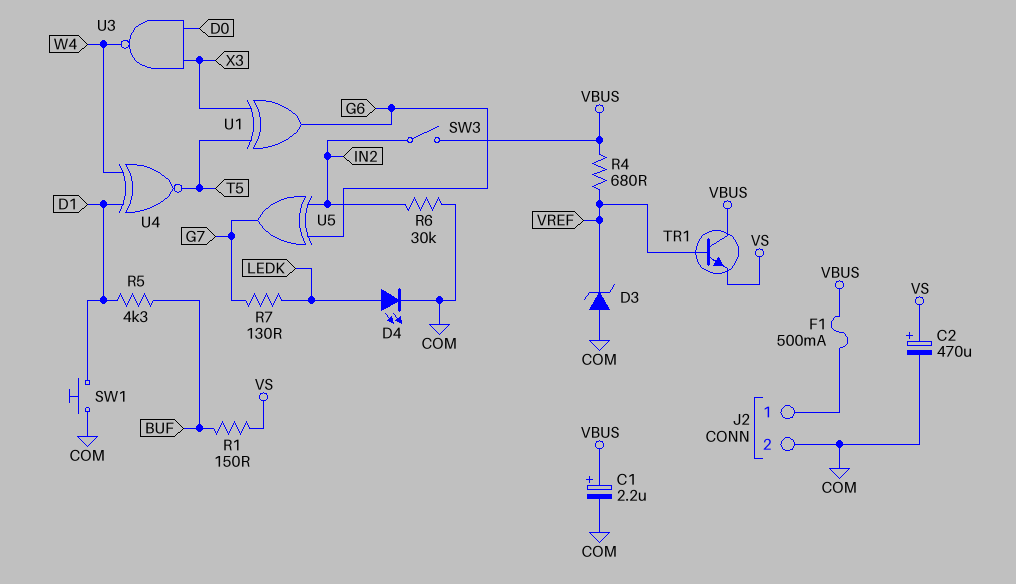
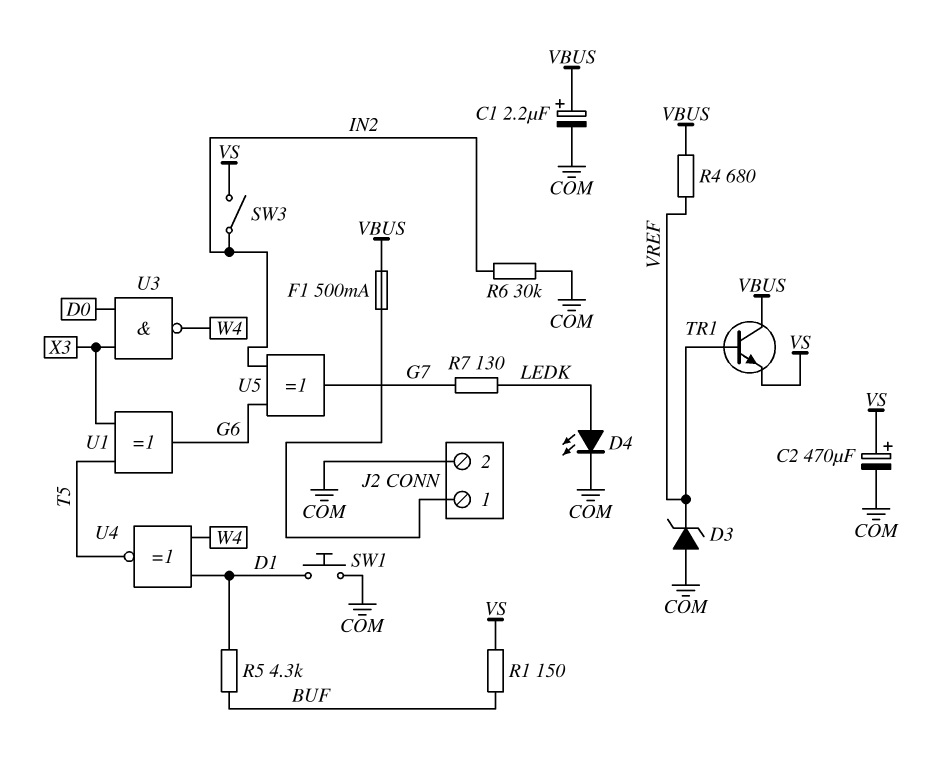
SW3: switch (IN2, VBUS) -> switch (IN2, VS)

